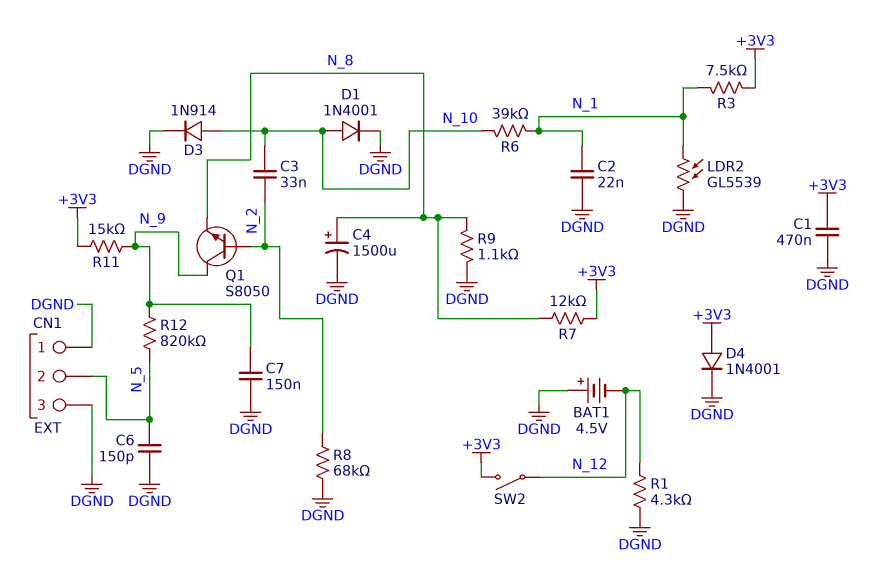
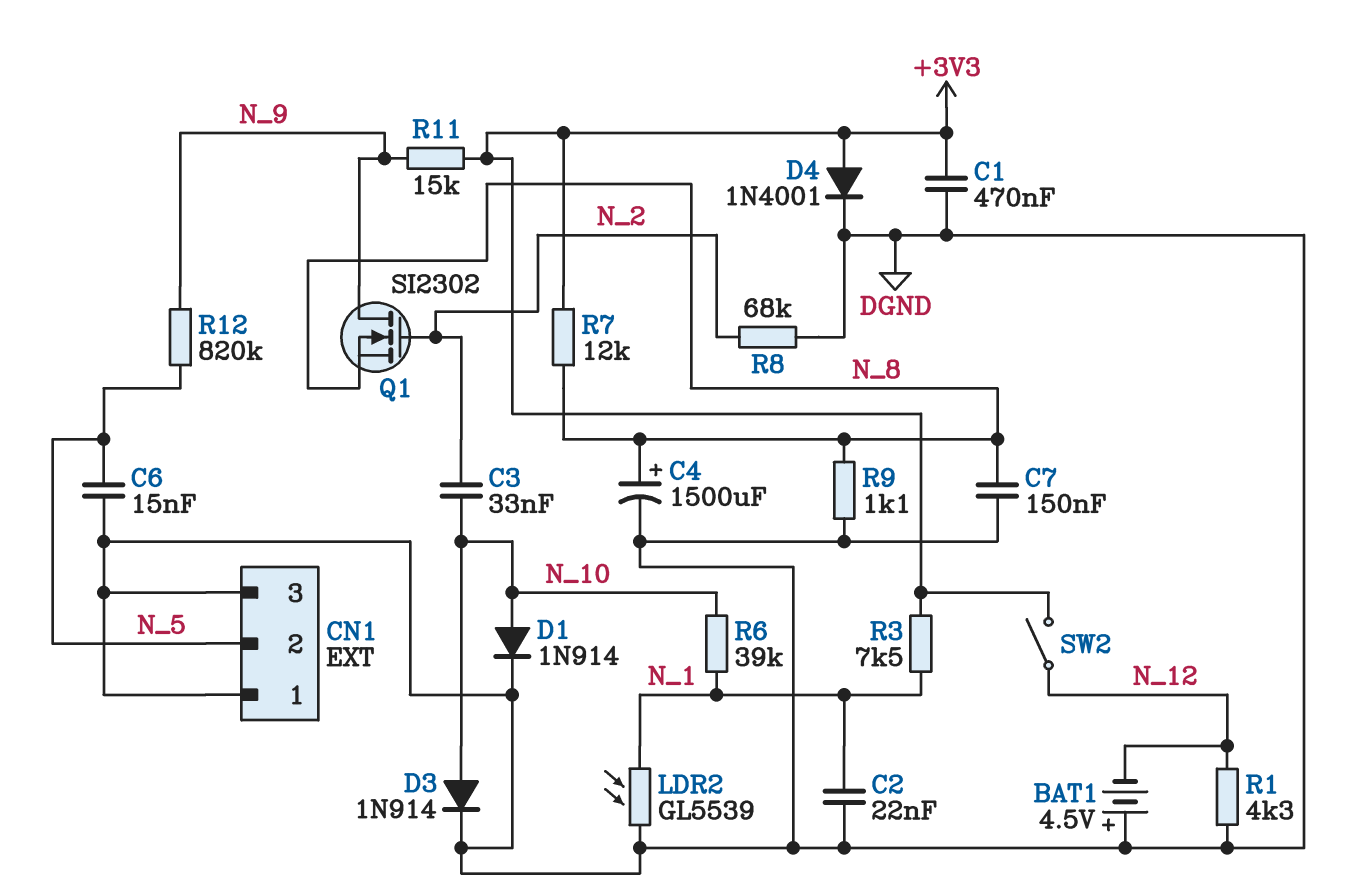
C6: 150pF (DGND, N_5) -> 15nF (DGND, N_5)
C7: 150nF (DGND, N_9) -> 150nF (DGND, N_8)
D1: diode 1N4001 (A N_10, K DGND) -> diode 1N914 (A N_10, K DGND)
Q1: NPN S8050 (B N_2, C N_9, E N_8) -> NMOS SI2302 (G N_2, D N_9, S N_8)

